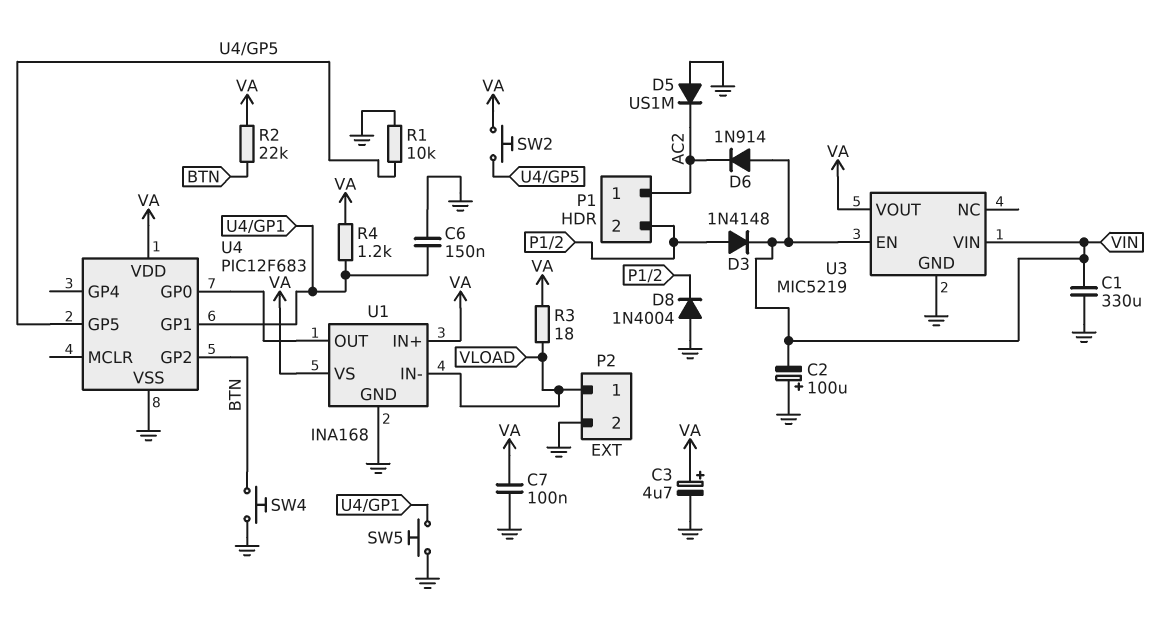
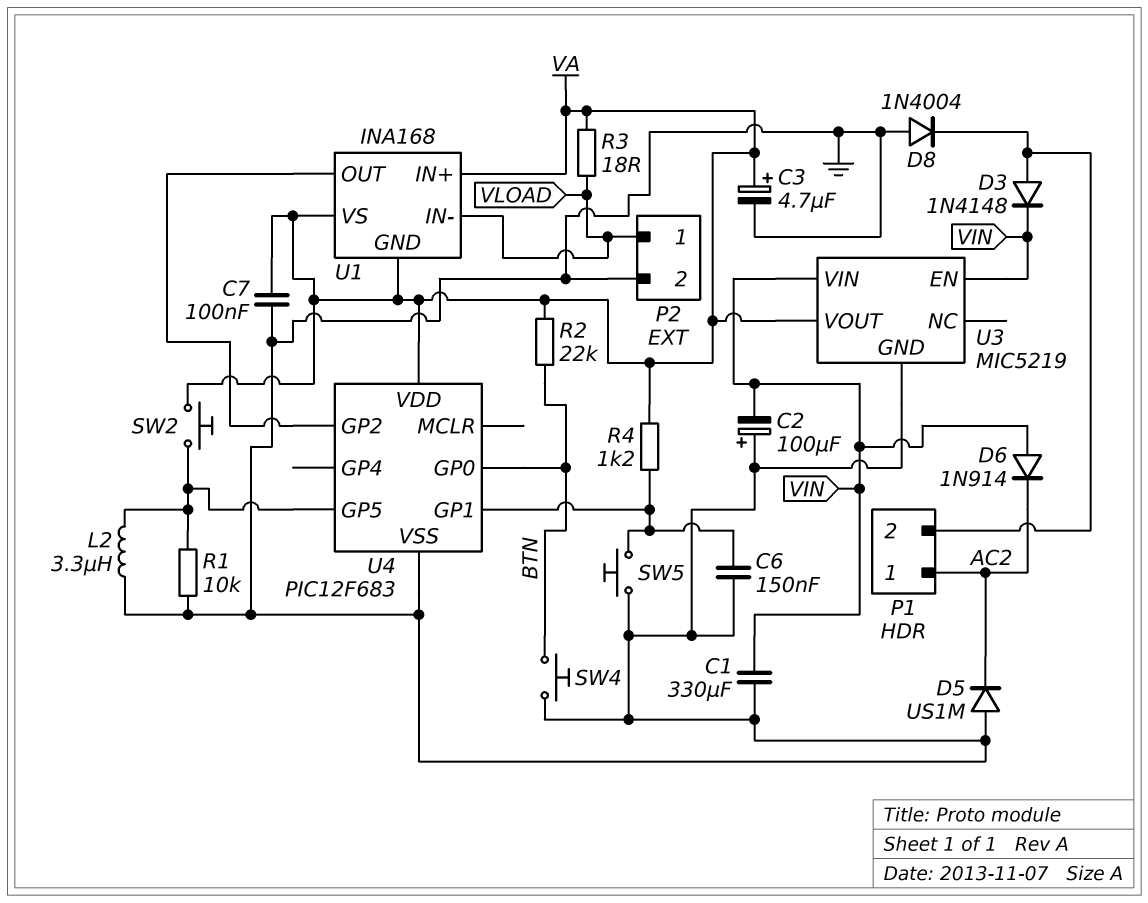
L2: none -> 3.3uH (GND, U4/GP5)
U1 pin GND: GND -> VA
U4 pin GP0: U1/OUT -> BTN
U4 pin GP2: BTN -> U1/OUT

